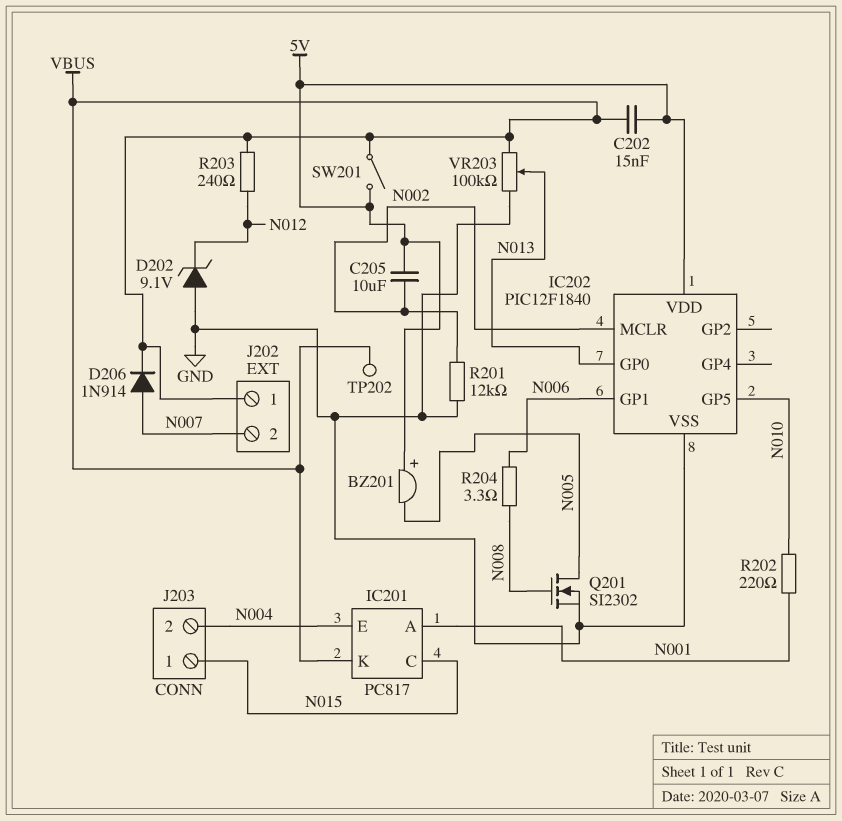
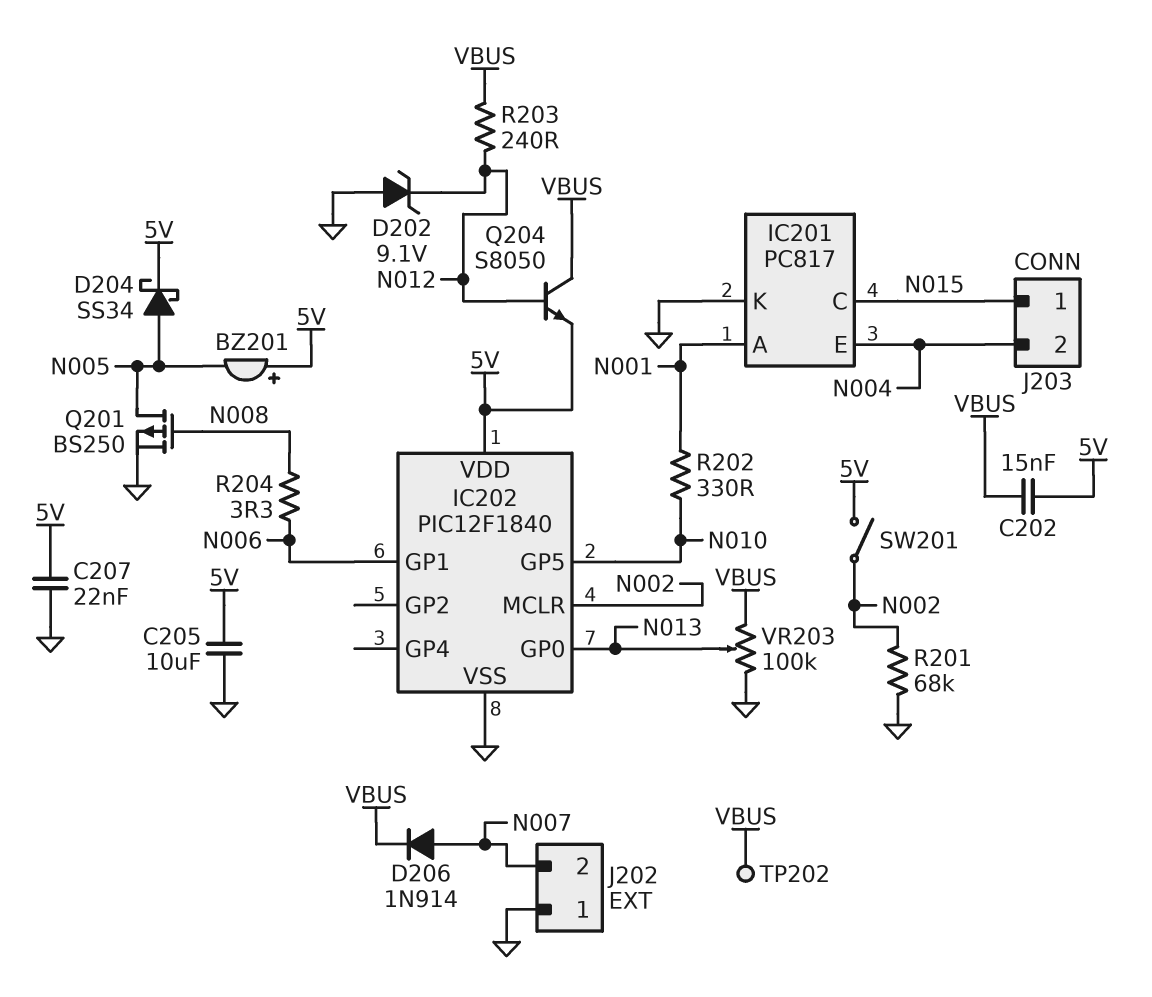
C205: 10uF (5V, N002) -> 10uF (5V, GND)
C207: none -> 22nF (5V, GND)
D204: none -> schottky SS34 (A N005, K 5V)
IC201 pin K: VBUS -> GND
J202 pin 1: VBUS -> GND
Q201: NMOS SI2302 (G N008, D N005, S GND) -> PMOS BS250 (G N008, D N005, S GND)
Q204: none -> NPN S8050 (B N012, C VBUS, E 5V)
R201: 12k (GND, N002) -> 68k (GND, N002)
R202: 220 (N001, N010) -> 330 (N001, N010)
SW201: switch (5V, VBUS) -> switch (5V, N002)

